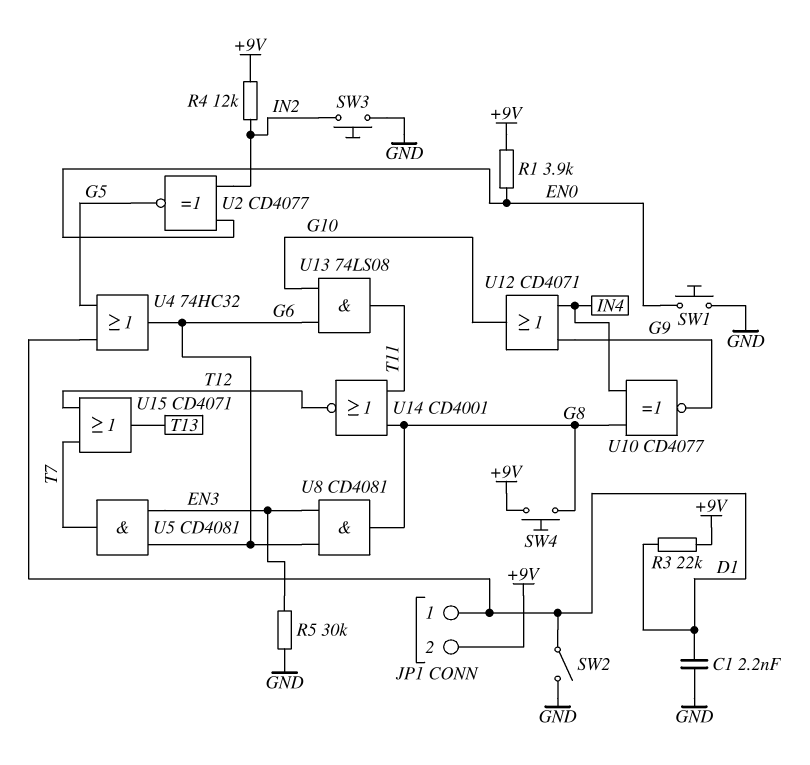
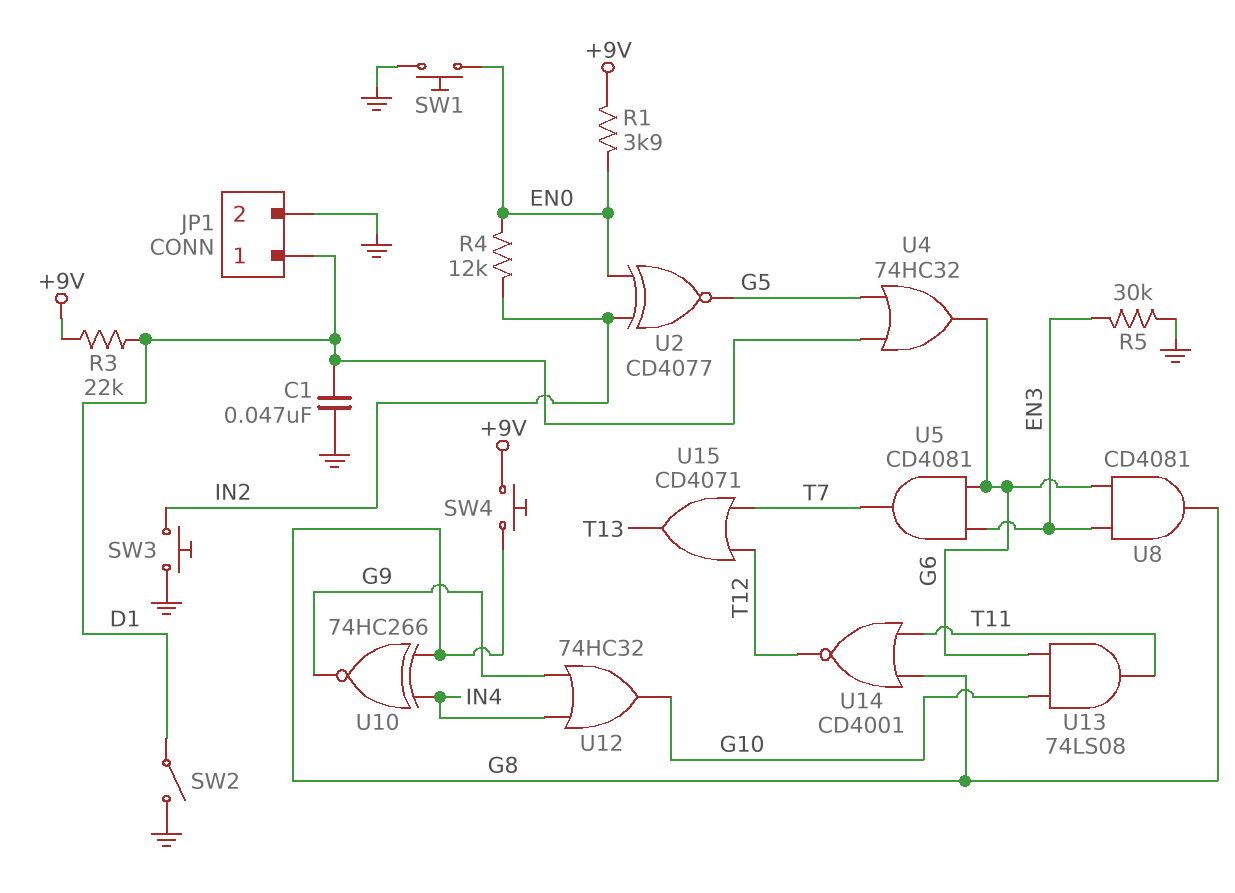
C1: 2.2nF (D1, GND) -> 47nF (D1, GND)
JP1 pin 2: +9V -> GND
R4: 12k (+9V, IN2) -> 12k (EN0, IN2)
U10: XNOR CD4077 (in G8, in IN4, out G9) -> XNOR 74HC266 (in G8, in IN4, out G9)
U12: OR CD4071 (in G9, in IN4, out G10) -> OR 74HC32 (in G9, in IN4, out G10)

